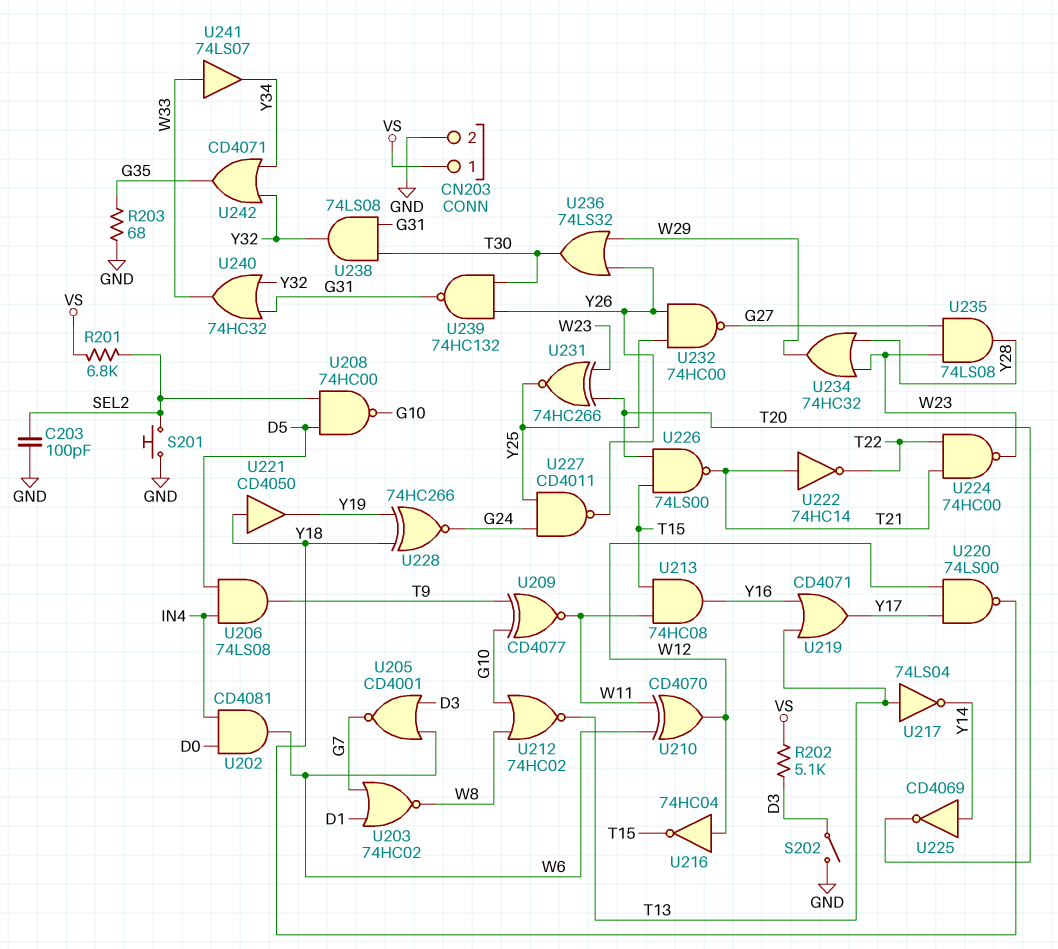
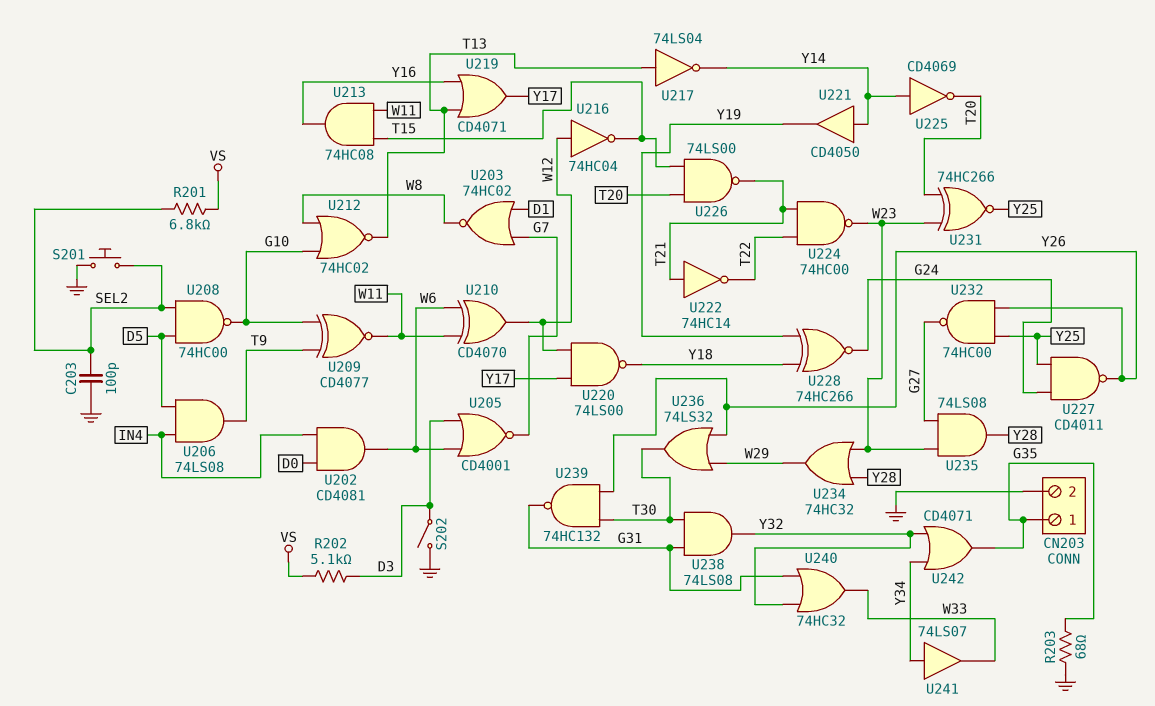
CN203 pin 1: VS -> G35
U221: buffer CD4050 (in Y18, out Y19) -> buffer CD4050 (in Y14, out Y19)
U241: buffer 74LS07 (in W33, out Y34) -> buffer 74LS07 (in Y34, out W33)

